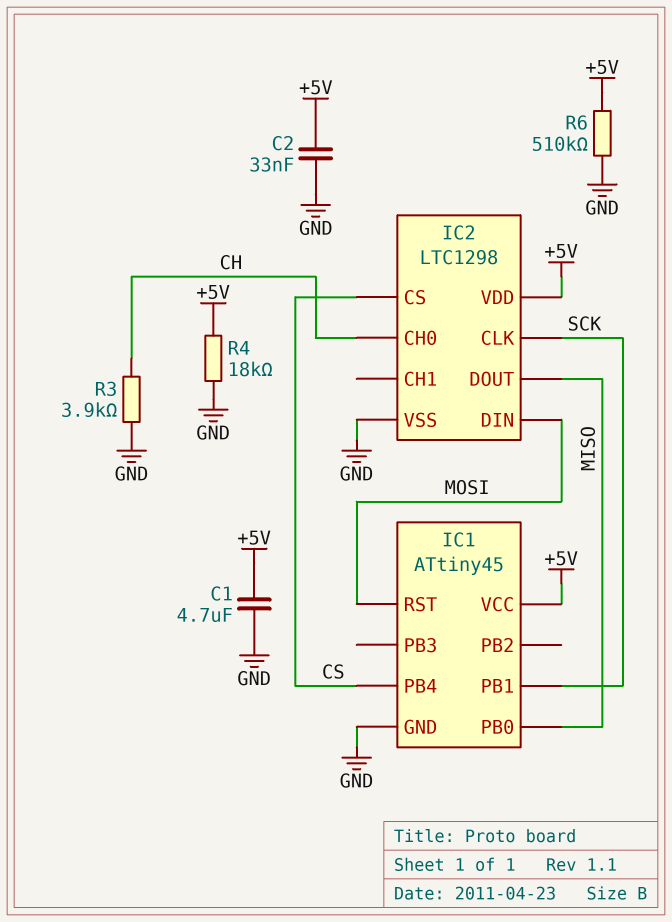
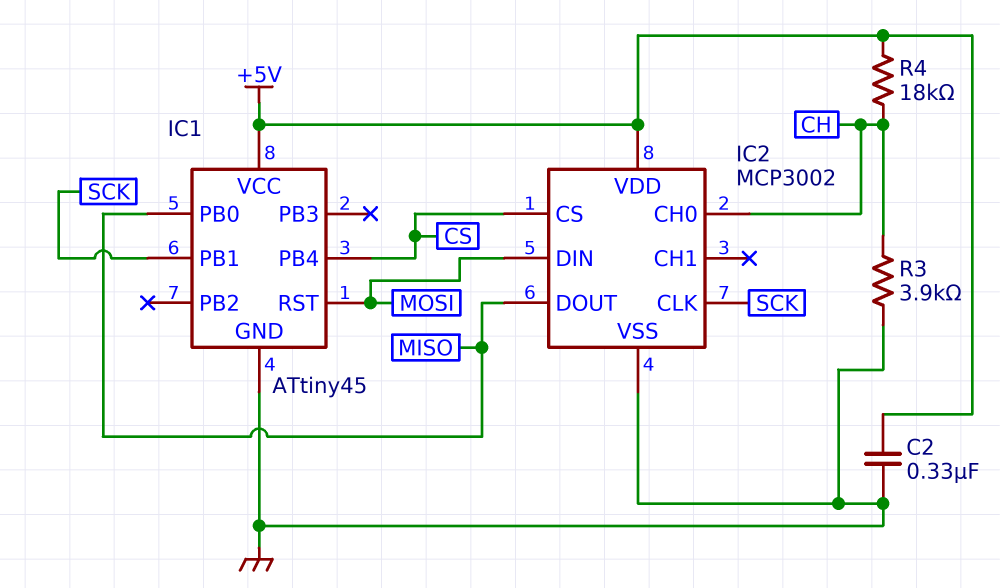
C1: 4.7uF (+5V, GND) -> none
C2: 33nF (+5V, GND) -> 330nF (+5V, GND)
IC2: LTC1298 -> MCP3002
R4: 18k (+5V, GND) -> 18k (+5V, CH)
R6: 510k (+5V, GND) -> none

